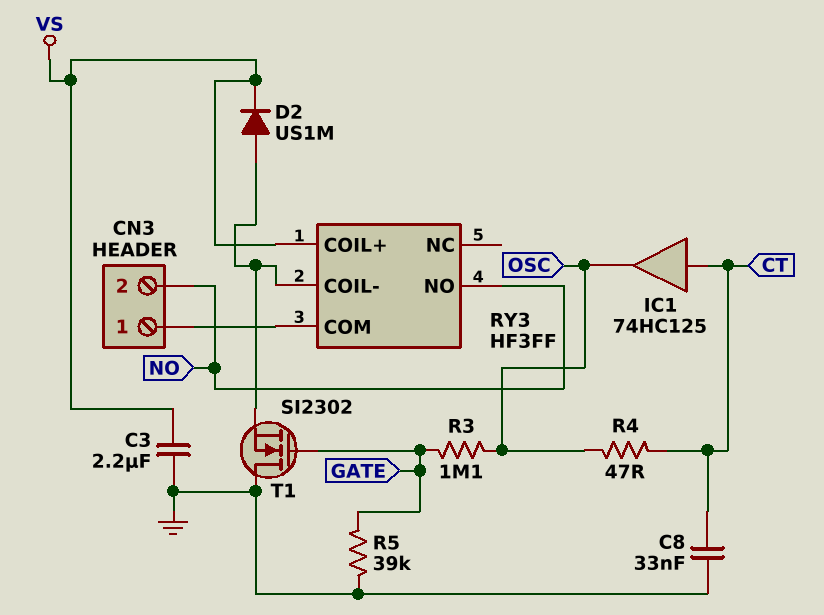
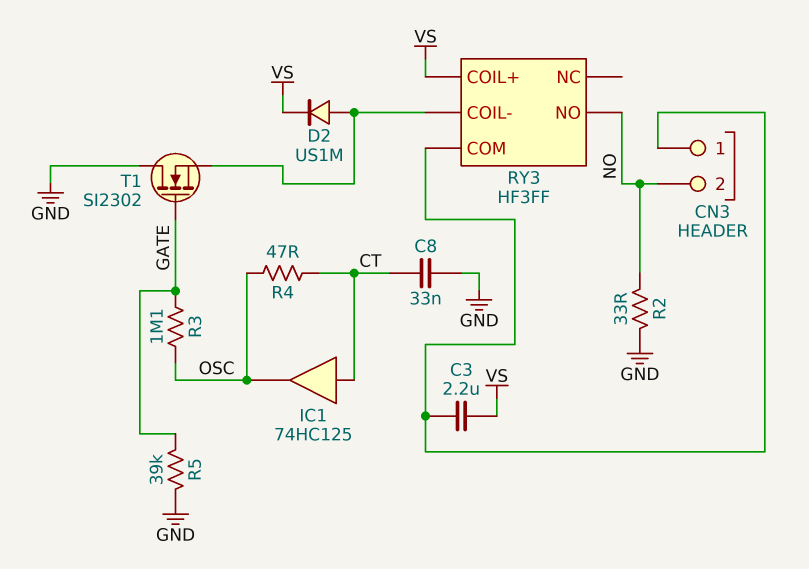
C3: 2.2uF (GND, VS) -> 2.2uF (CN3/1, VS)
R2: none -> 33 (GND, NO)

